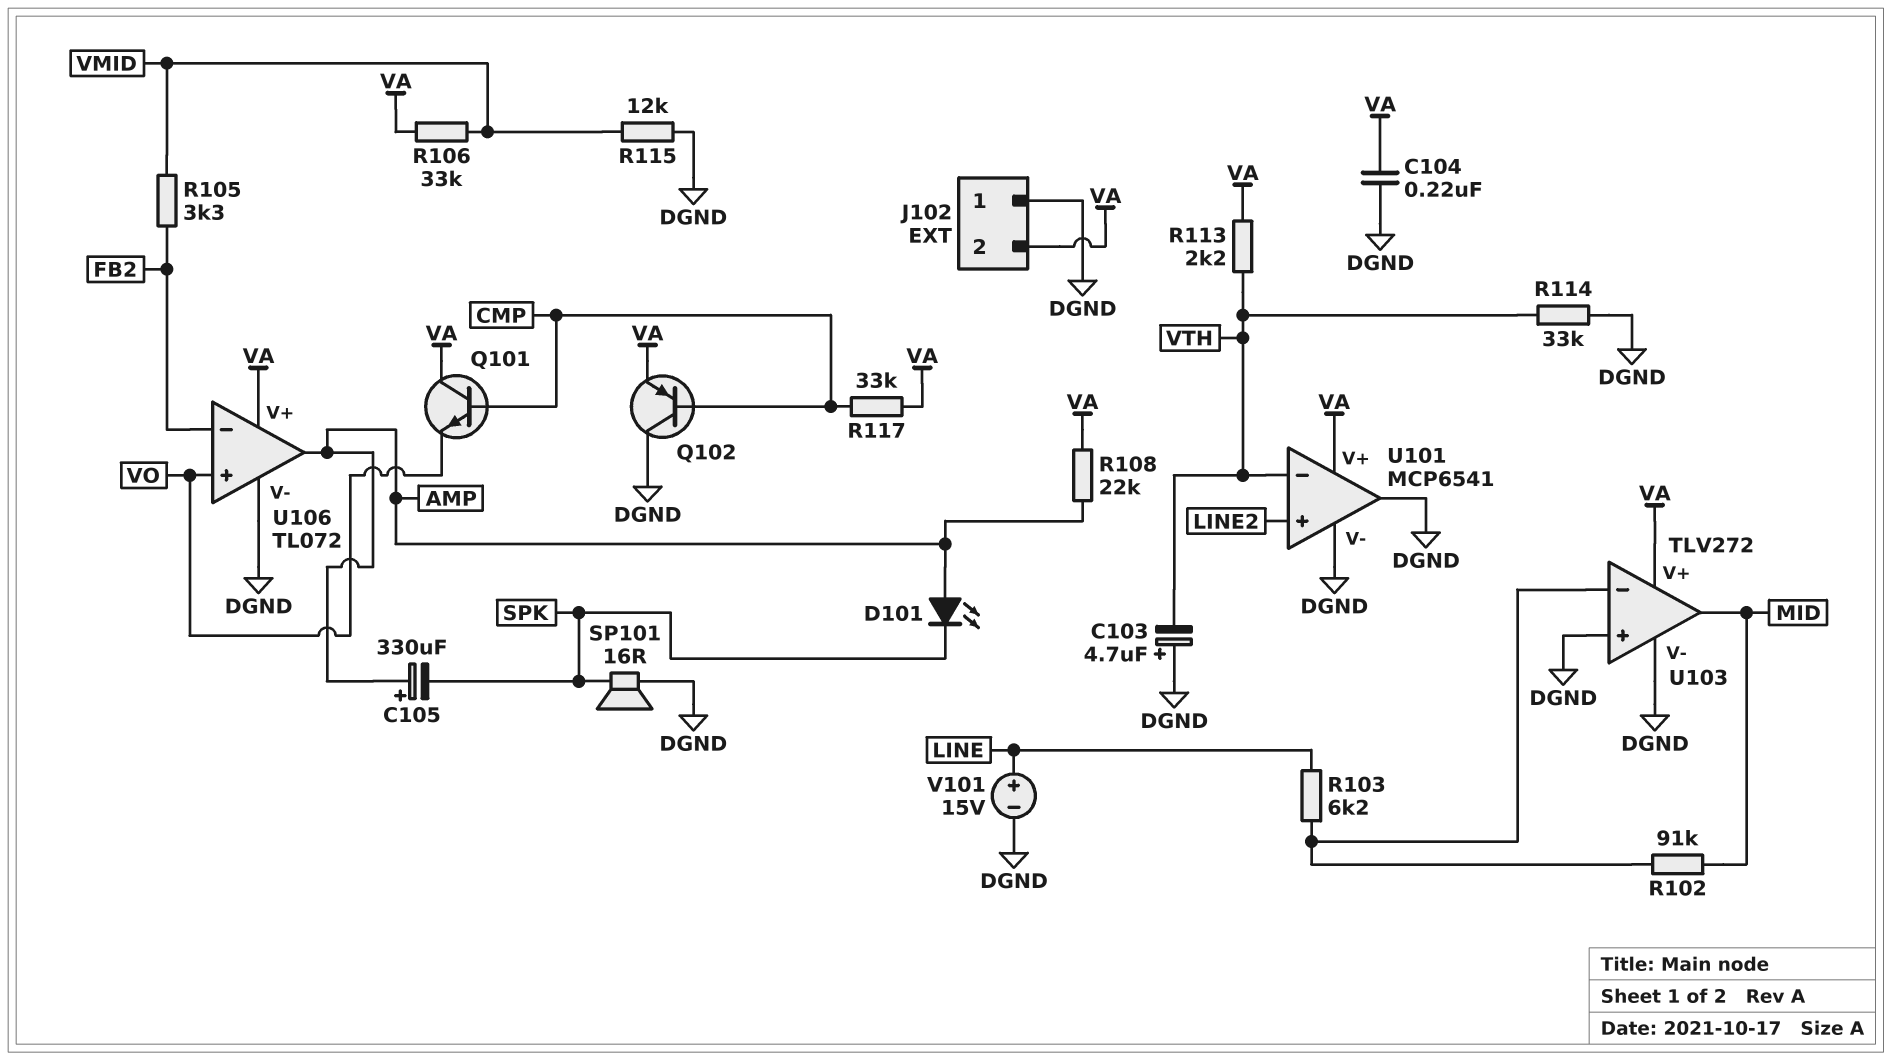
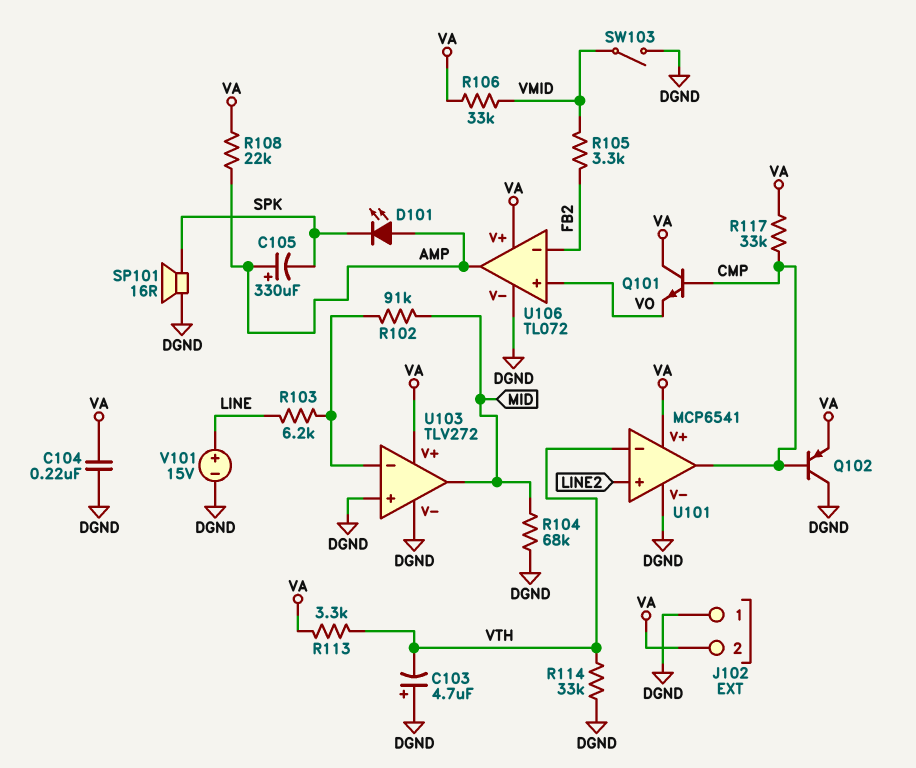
R104: none -> 68k (DGND, MID)
R113: 2.2k (VA, VTH) -> 3.3k (VA, VTH)
R115: 12k (DGND, VMID) -> none
SW103: none -> switch (DGND, VMID)
U101 pin out: DGND -> CMP

